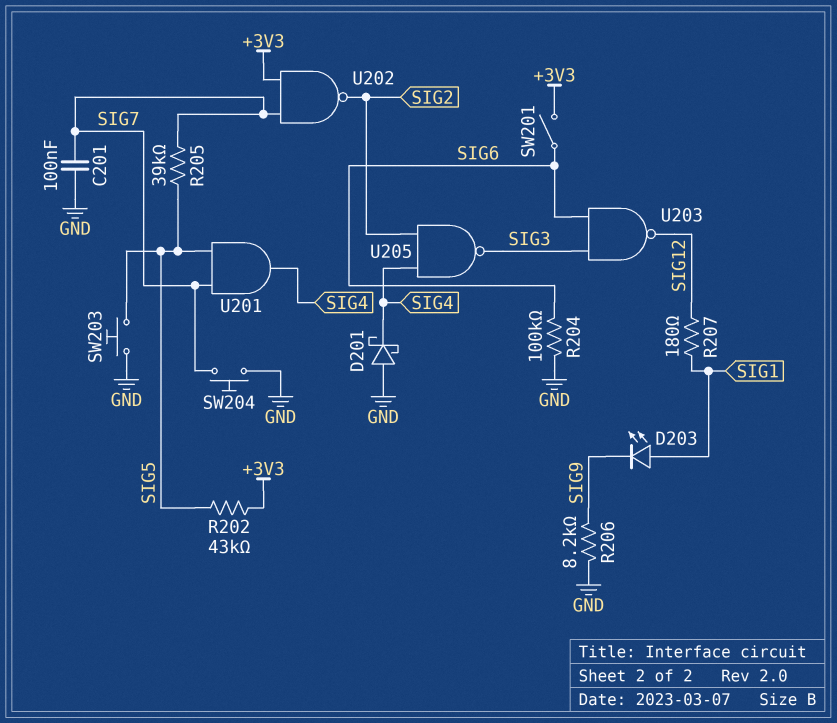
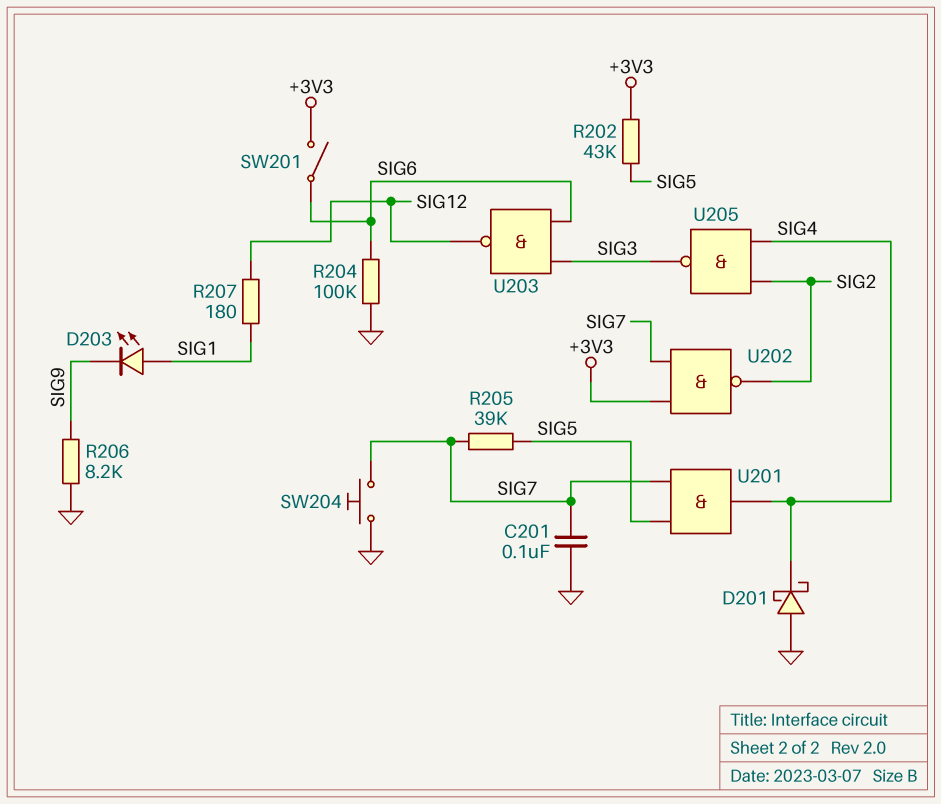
SW203: button (GND, SIG5) -> none

